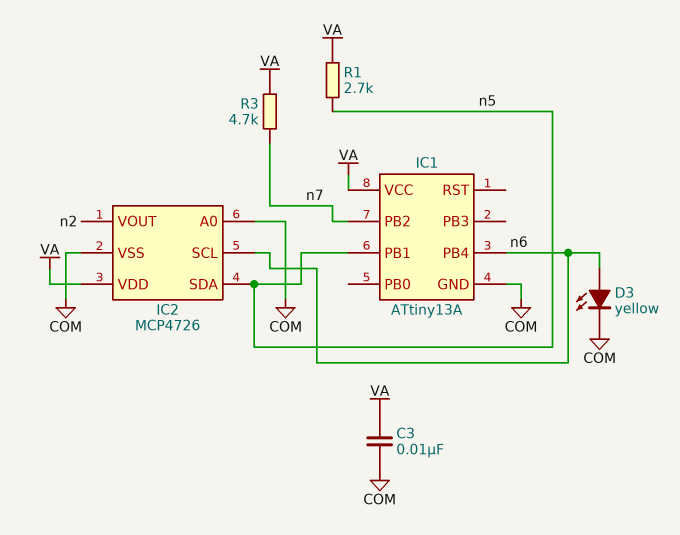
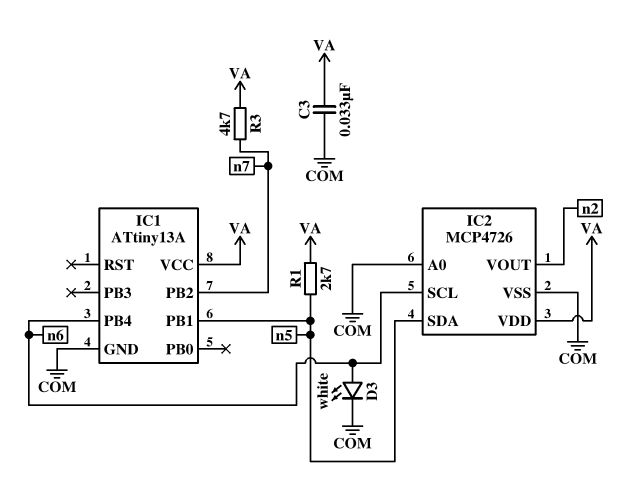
C3: 10nF (COM, VA) -> 33nF (COM, VA)
D3: LED yellow (A n6, K COM) -> LED white (A n6, K COM)

